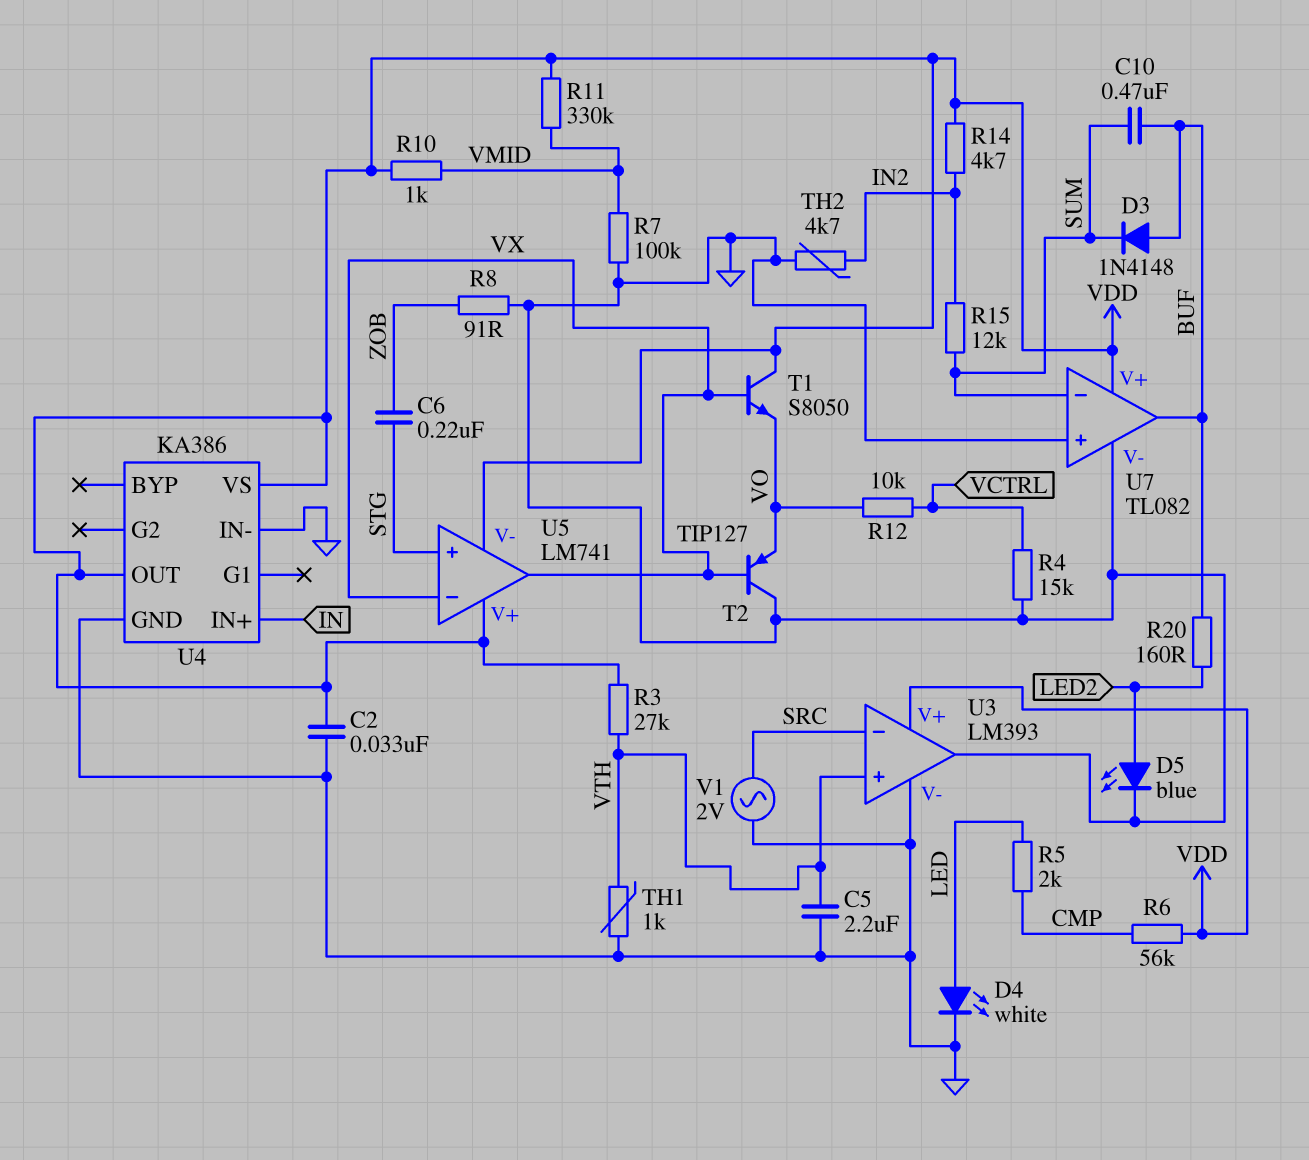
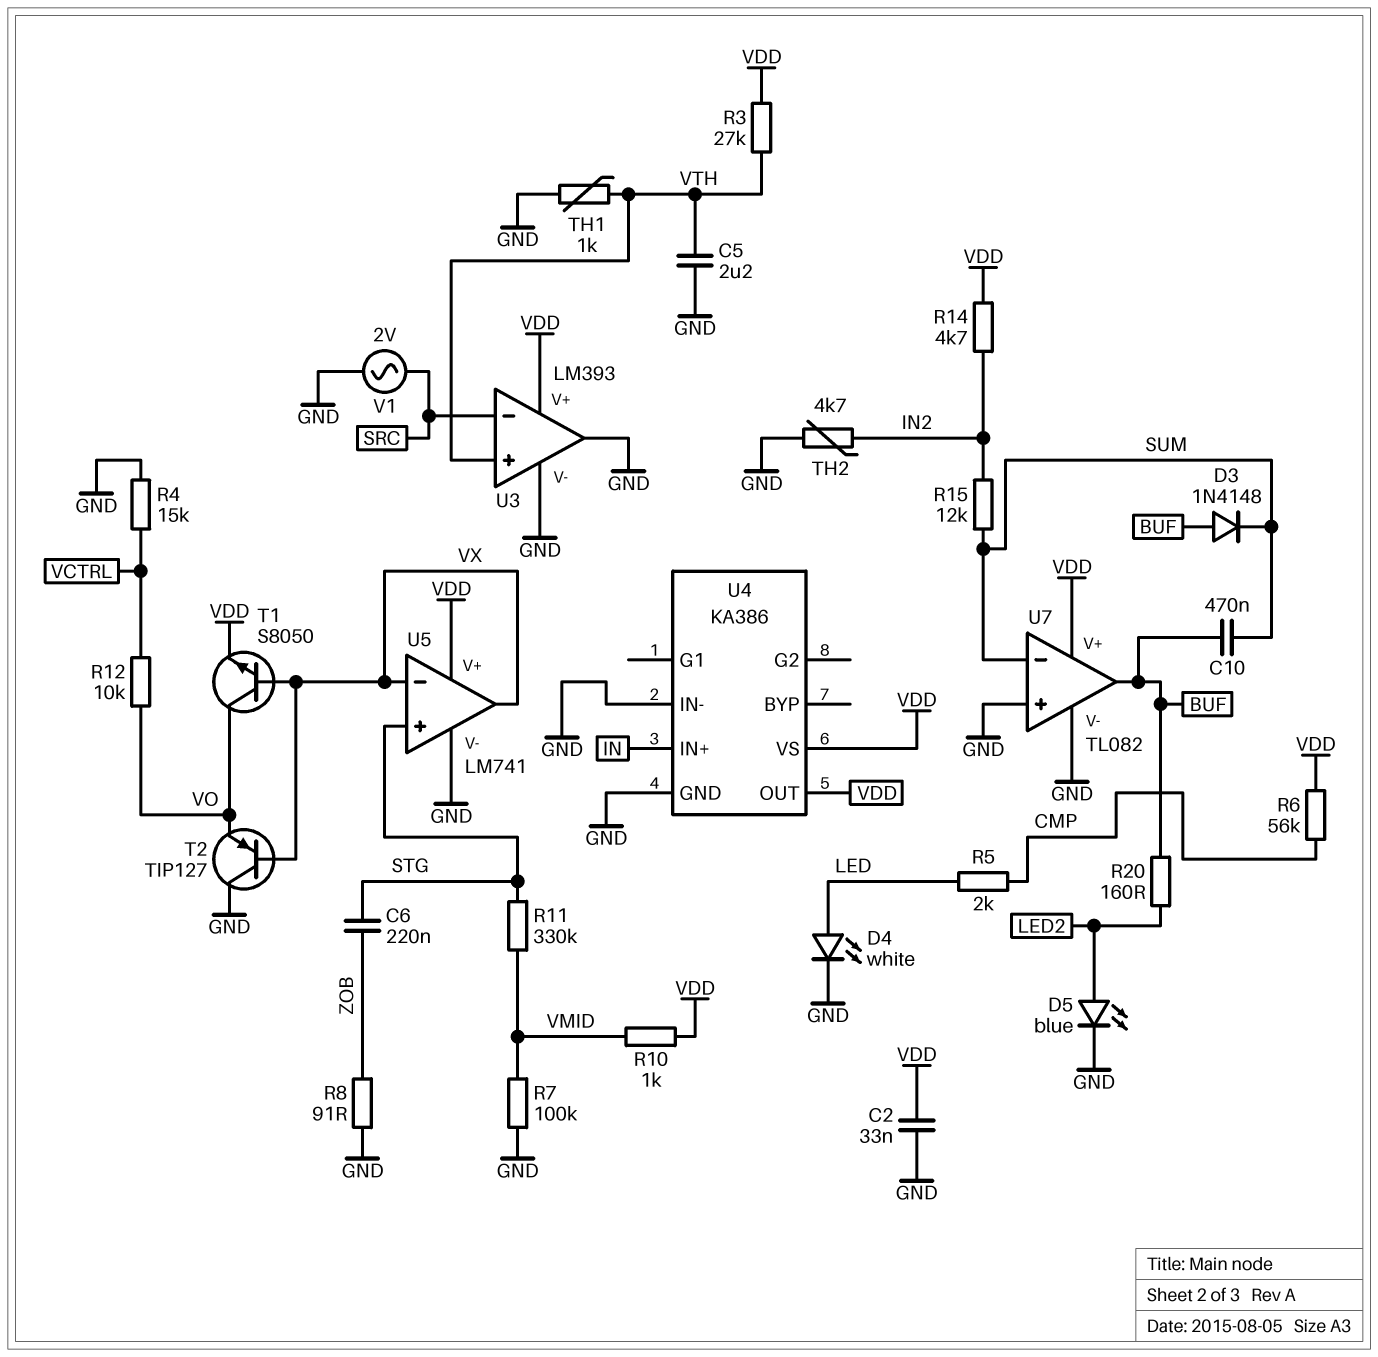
R11: 330k (VDD, VMID) -> 330k (STG, VMID)
T1: NPN S8050 (B VX, C VDD, E VO) -> NPN S8050 (B VX, C VO, E VDD)
U5 pin V-: VDD -> GND

